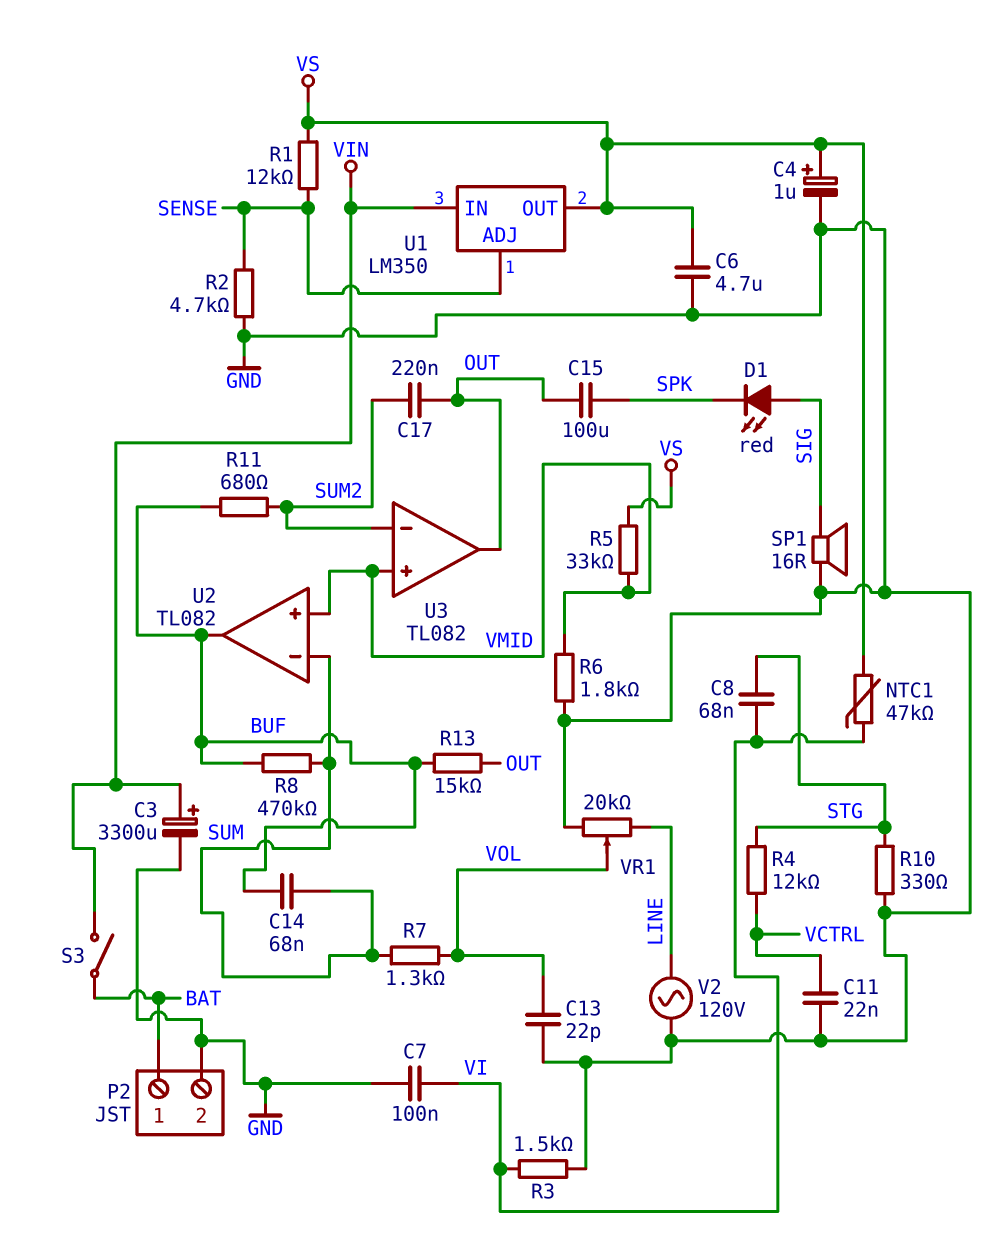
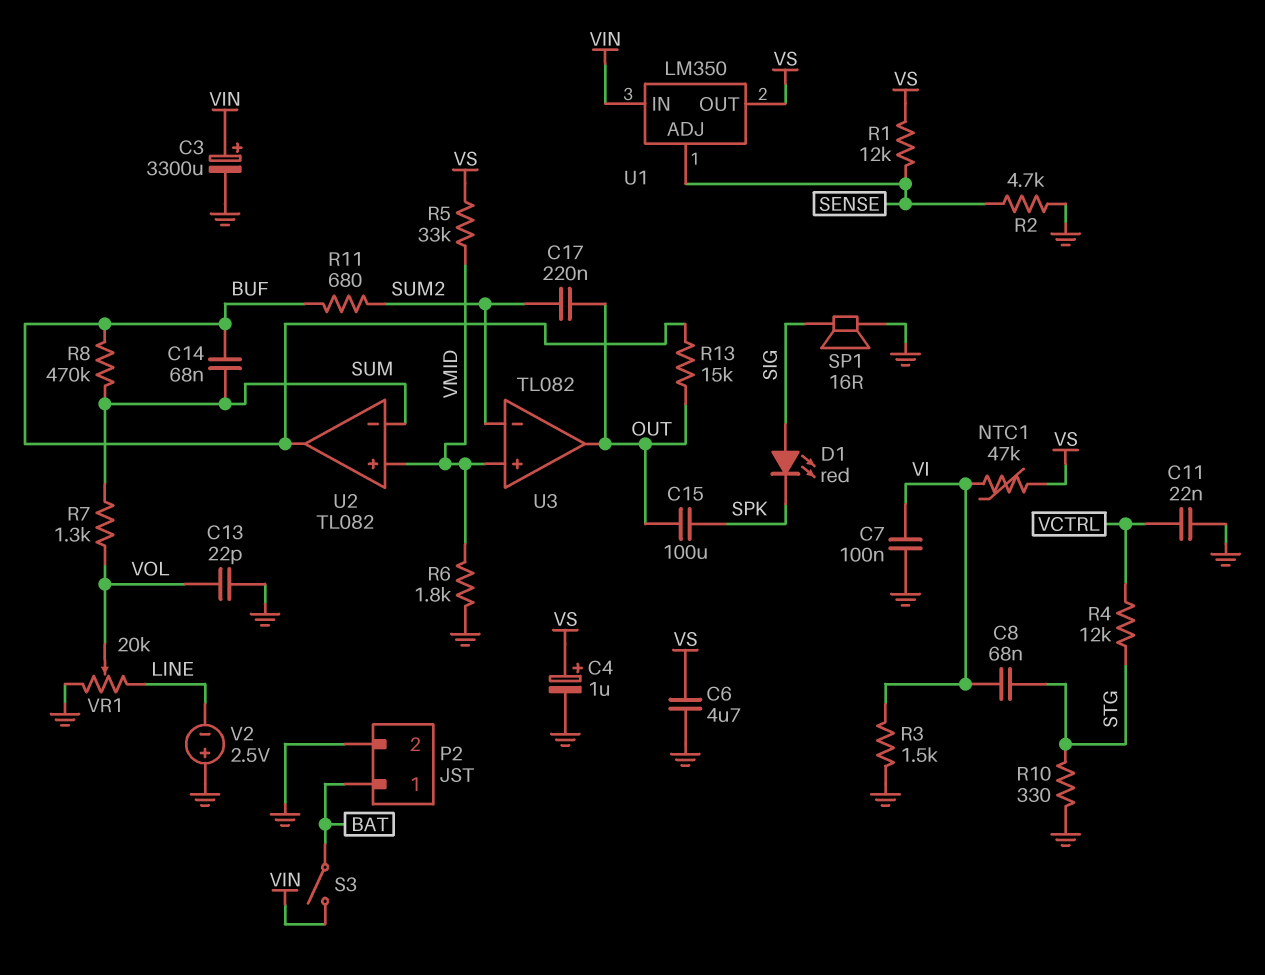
V2: AC 120V (GND, LINE) -> 2.5V (plus GND, minus LINE)

